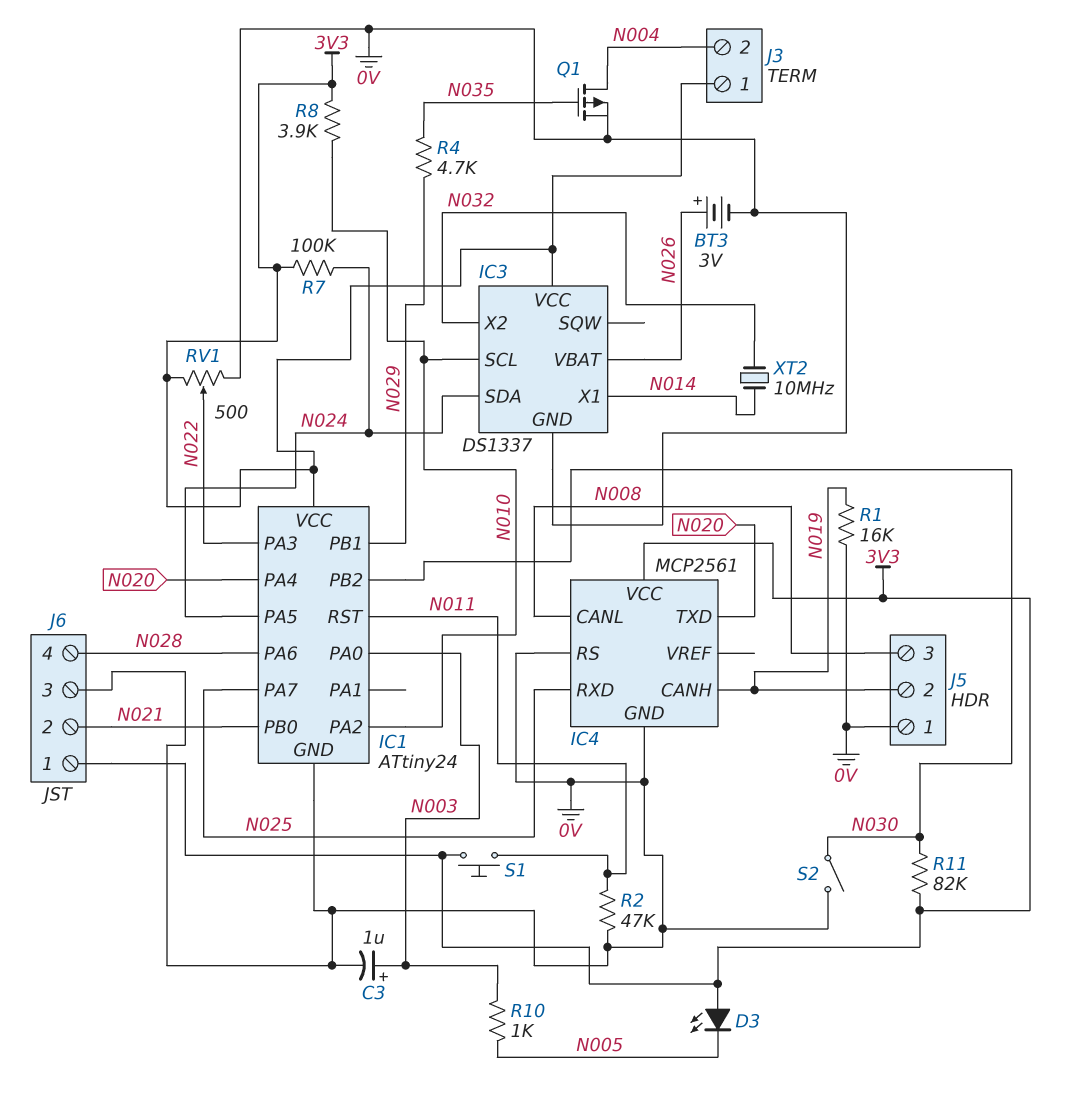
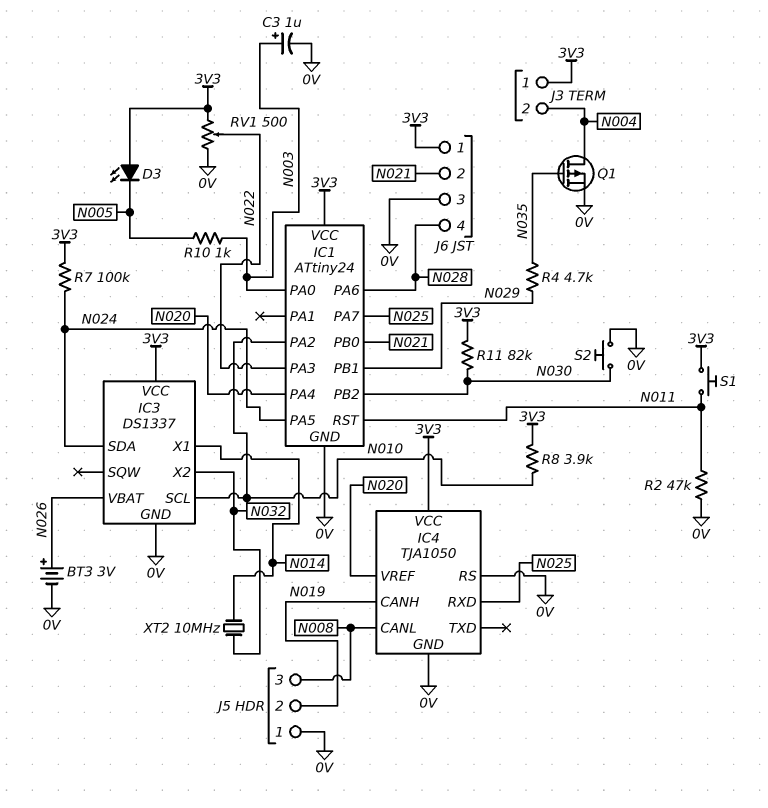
IC4: MCP2561 -> TJA1050
IC4 pin TXD: N020 -> none
IC4 pin VREF: none -> N020
R1: 16k (0V, N019) -> none
S2: switch (0V, N030) -> button (0V, N030)

